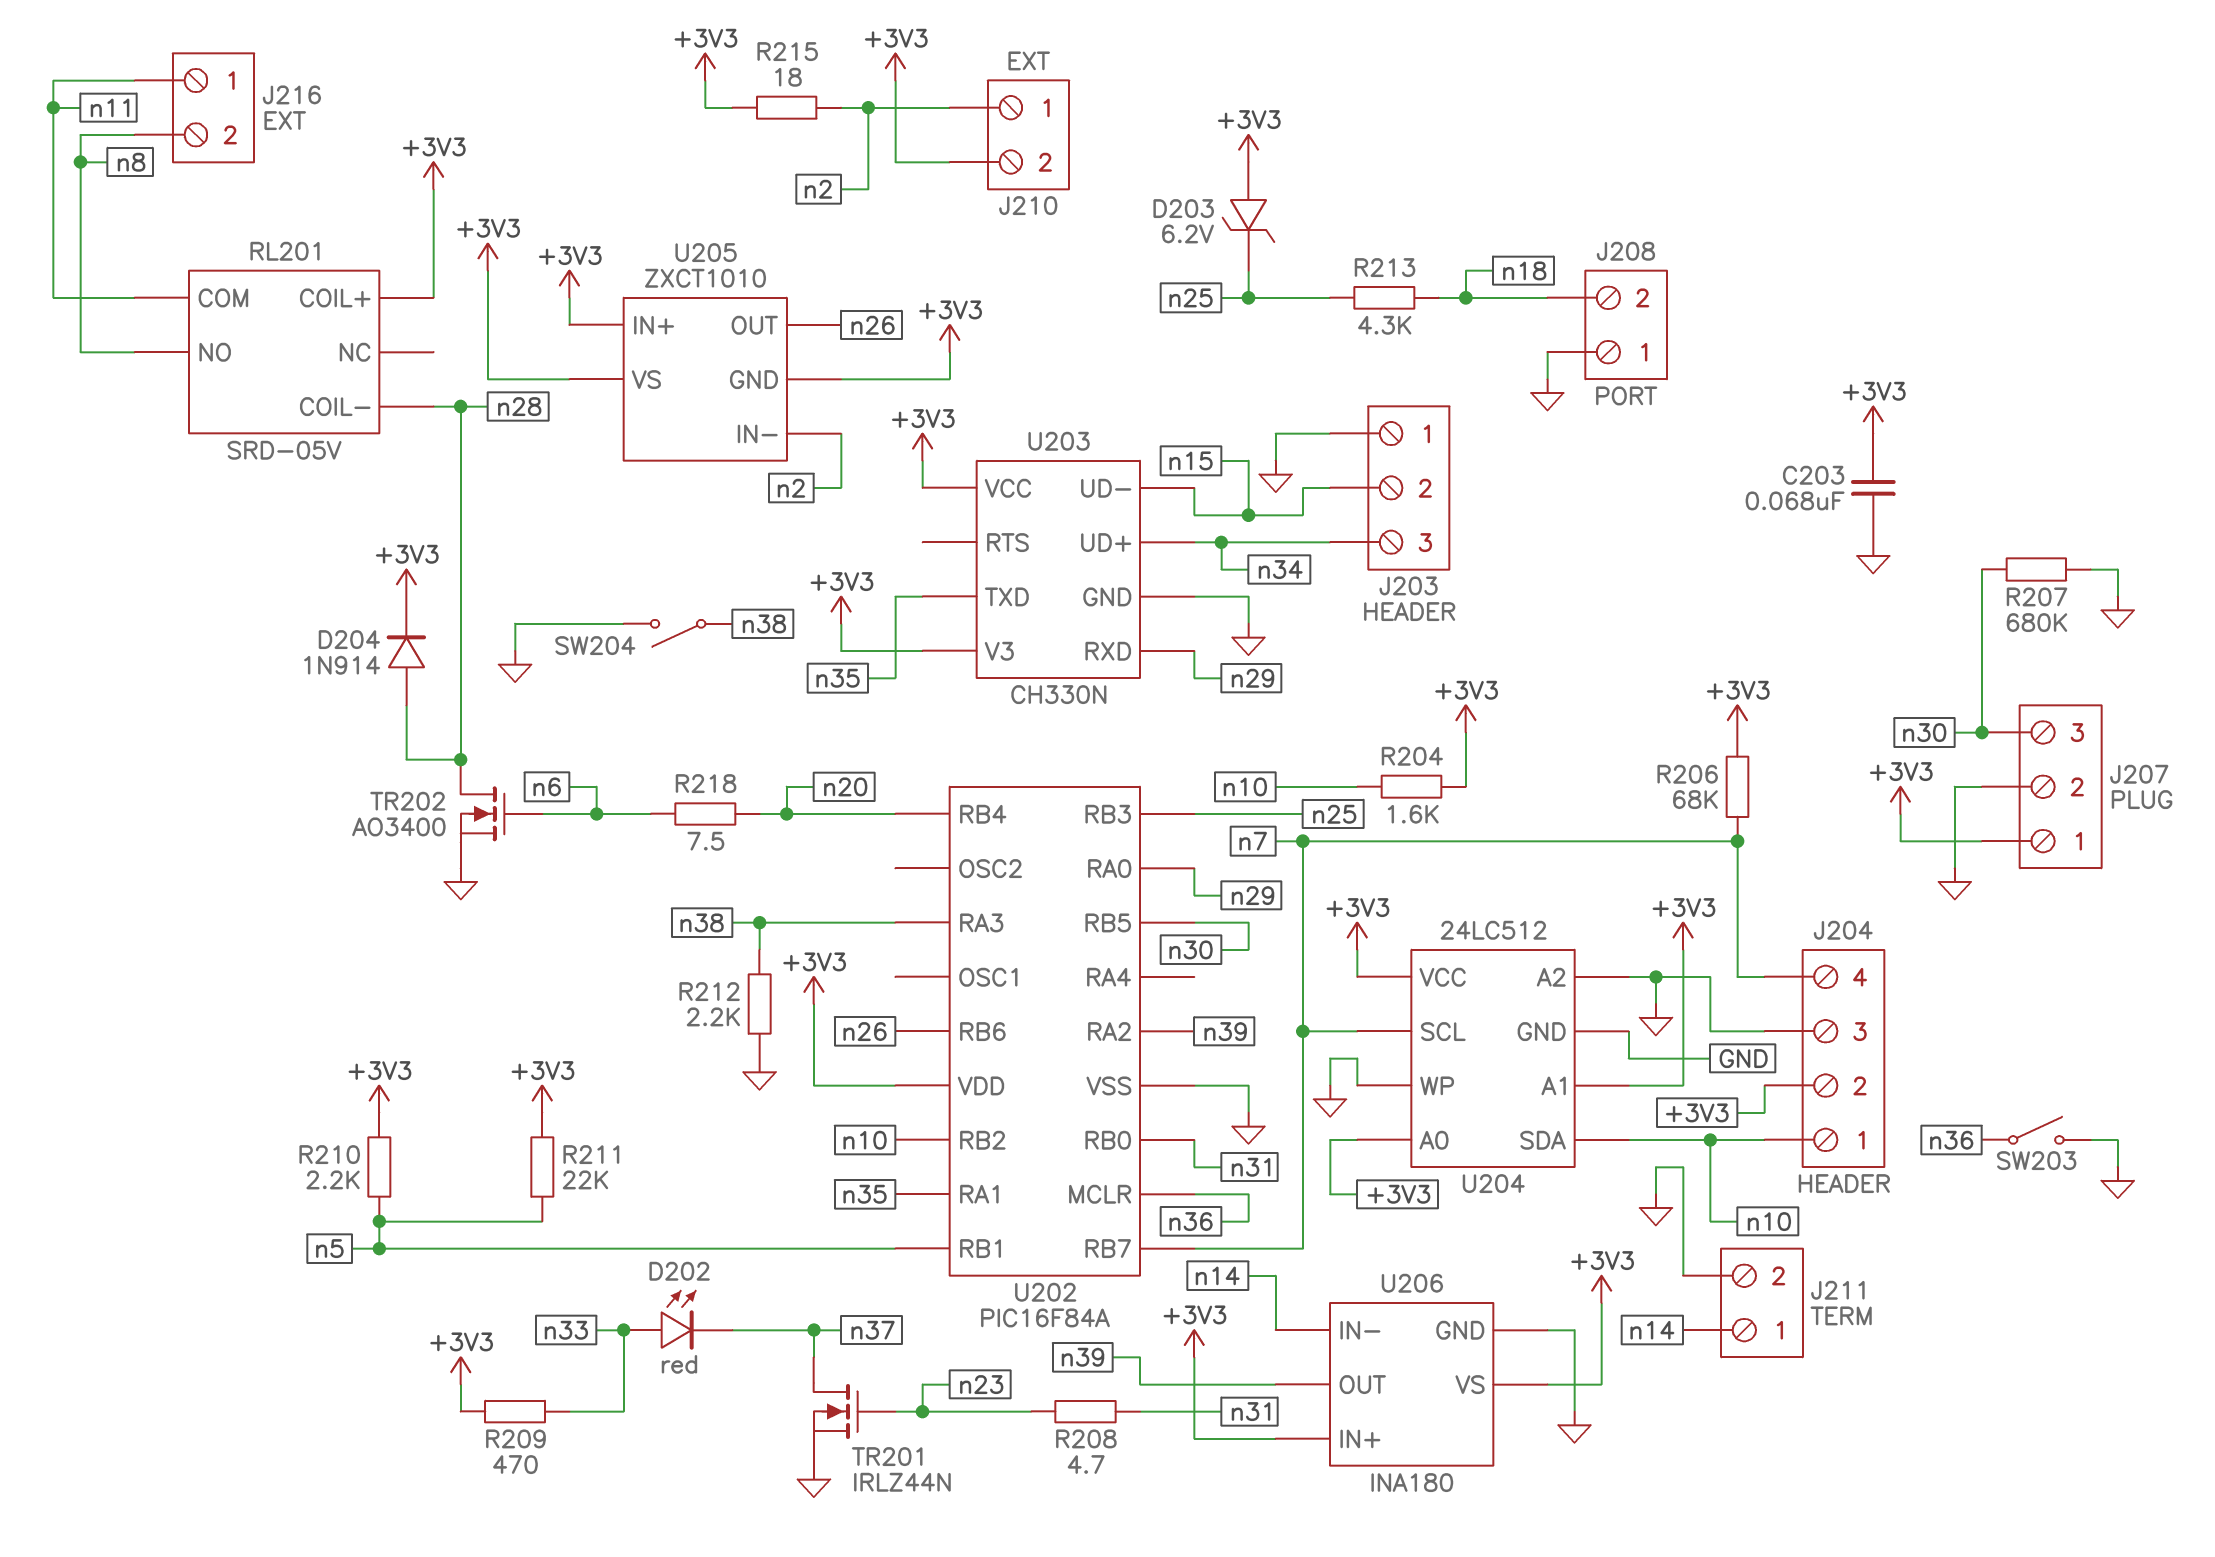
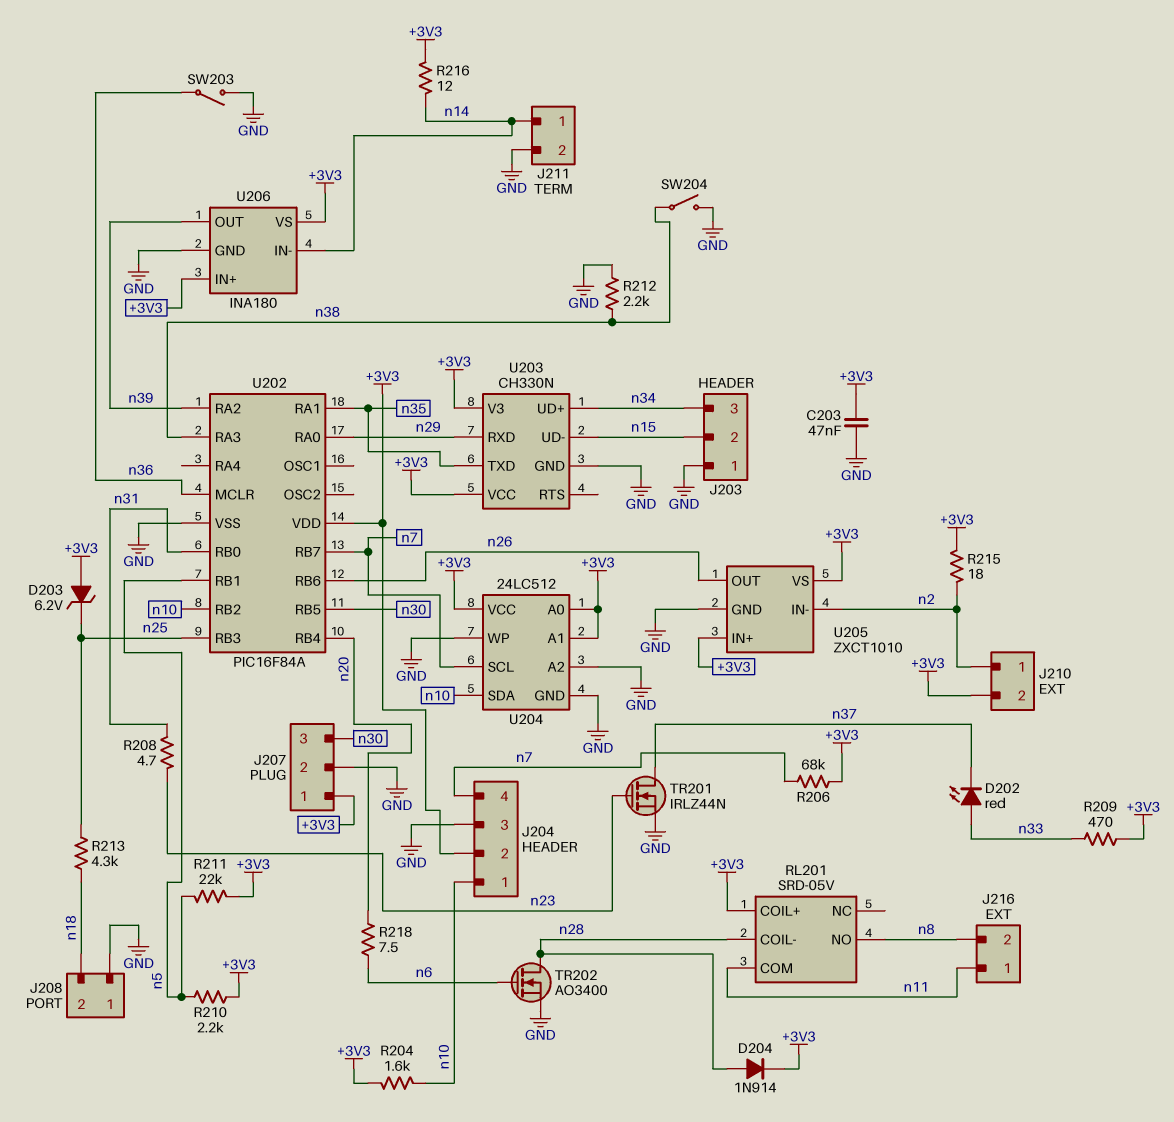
C203: 68nF (+3V3, GND) -> 47nF (+3V3, GND)
R207: 680k (GND, n30) -> none
R216: none -> 12 (+3V3, n14)
U205 pin GND: +3V3 -> GND

